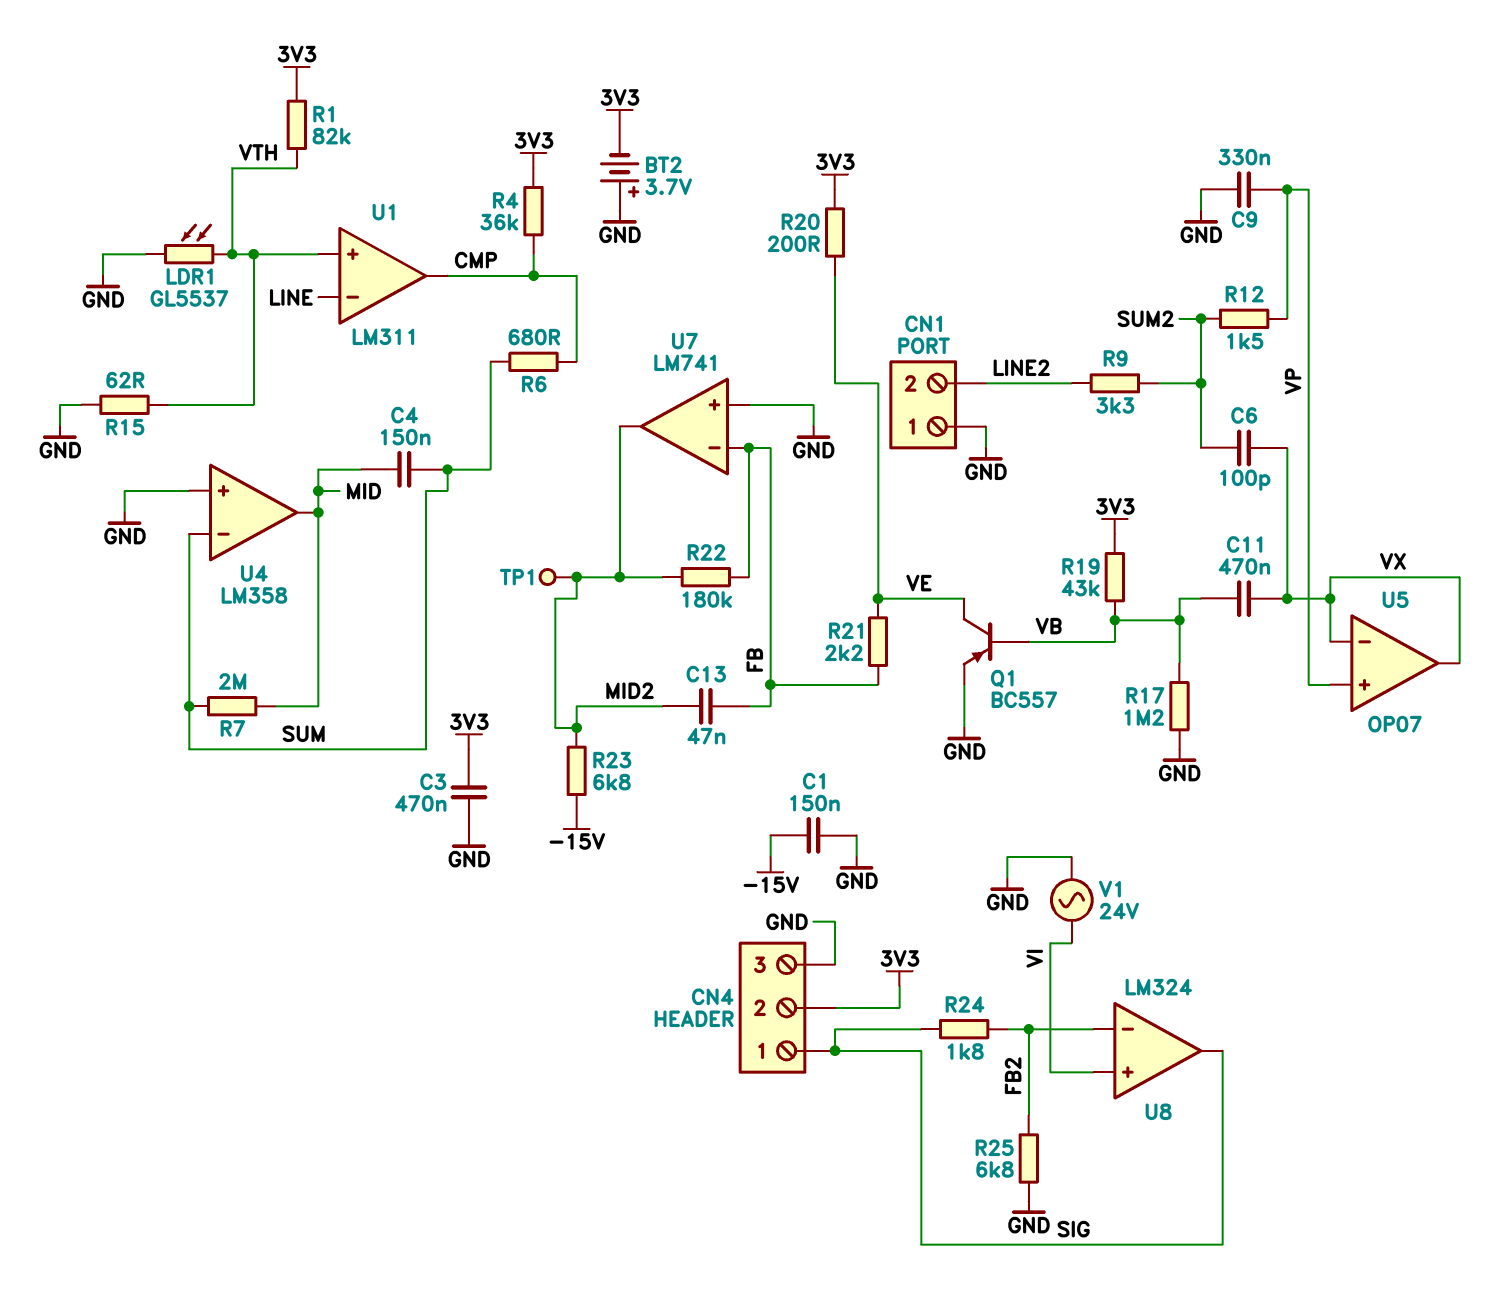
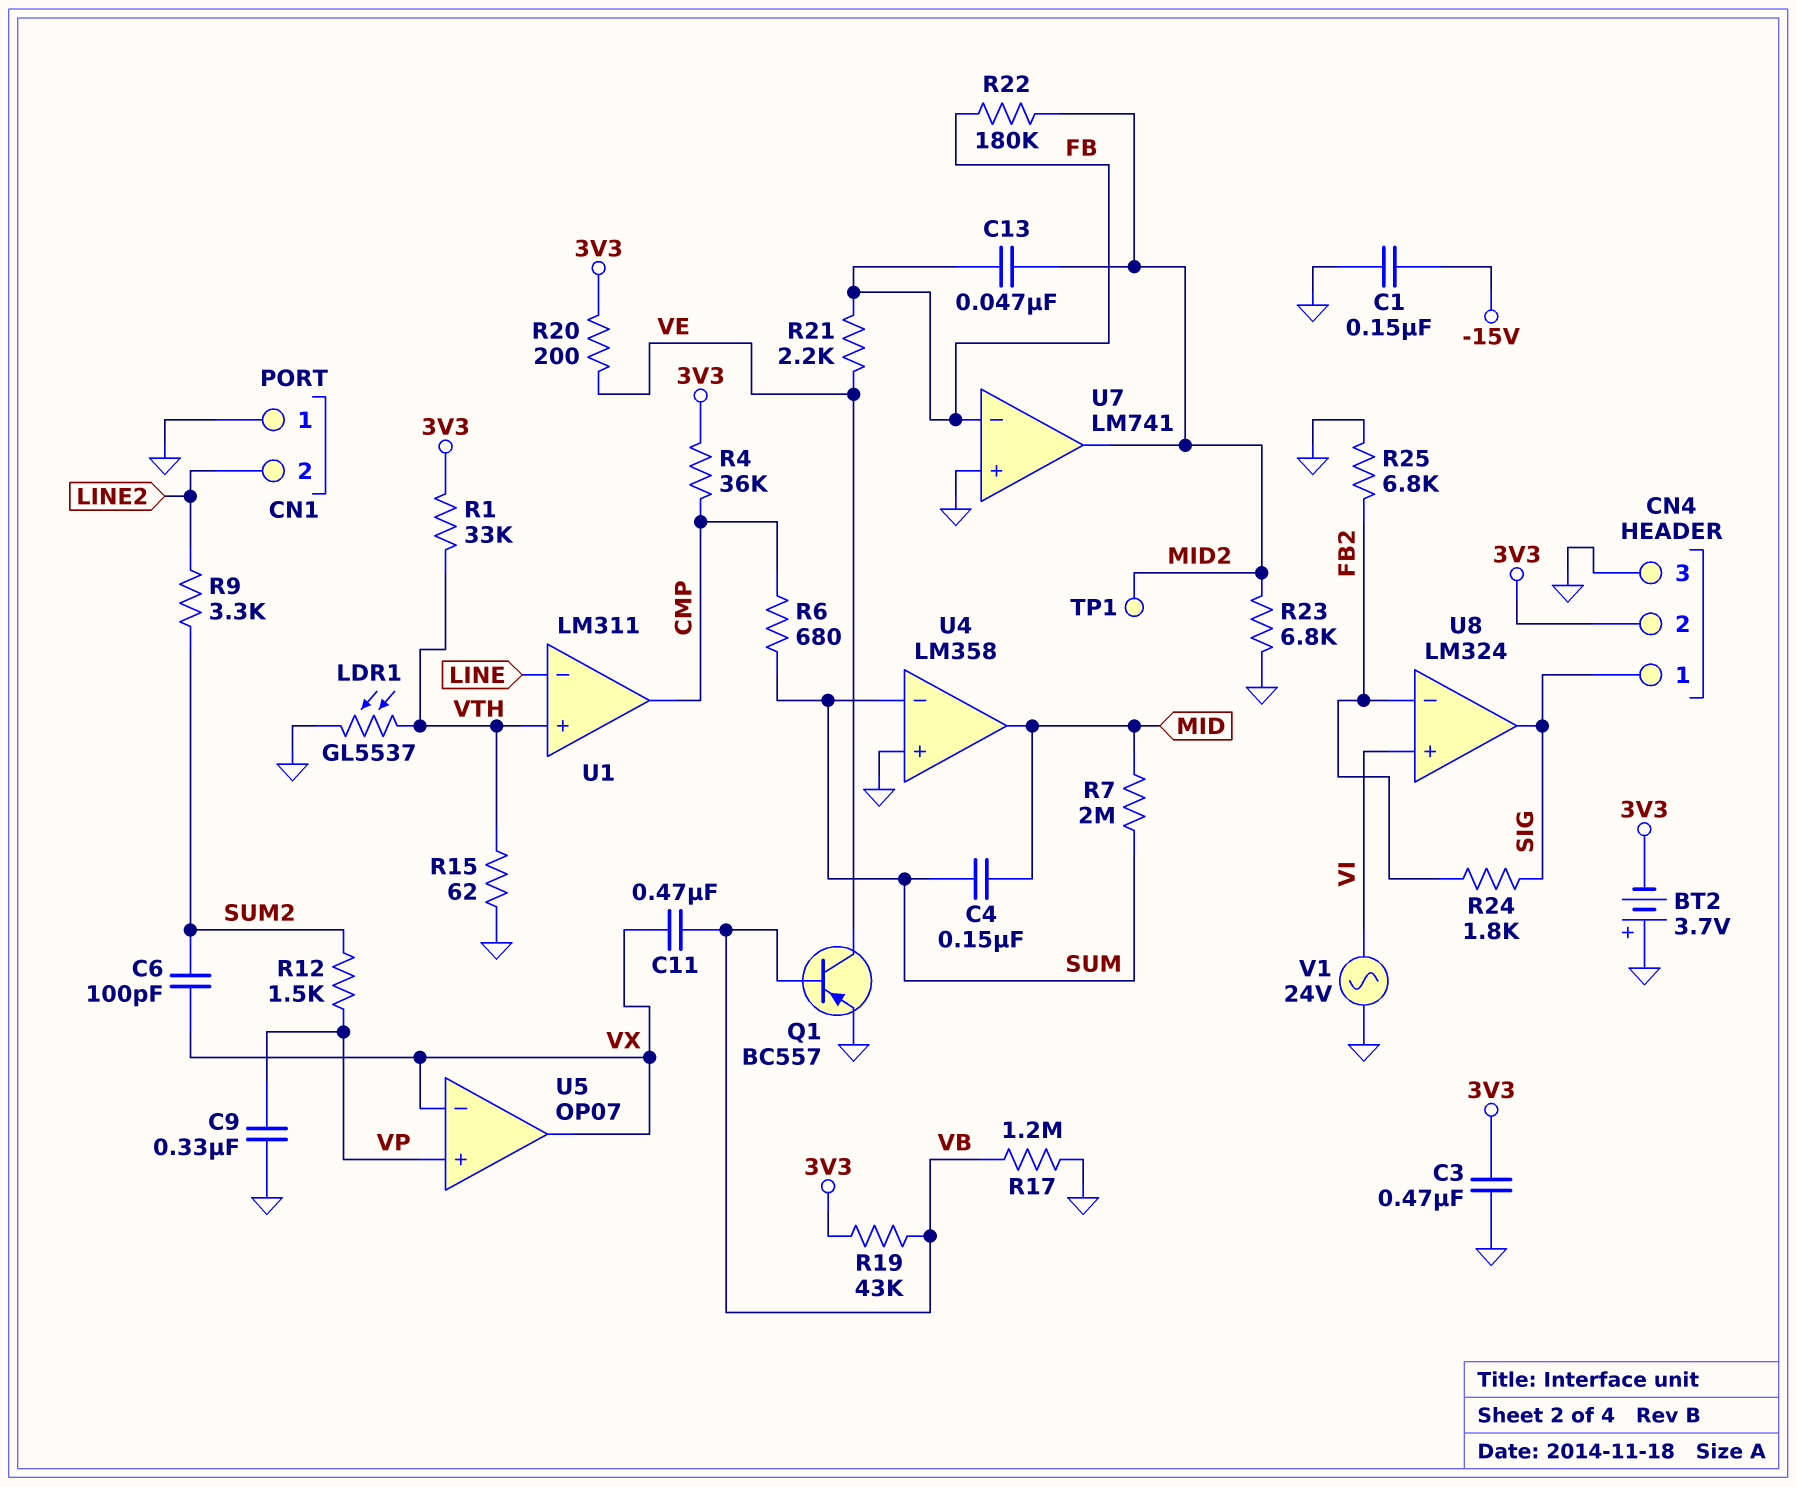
R1: 82k (3V3, VTH) -> 33k (3V3, VTH)
R23: 6.8k (-15V, MID2) -> 6.8k (GND, MID2)

